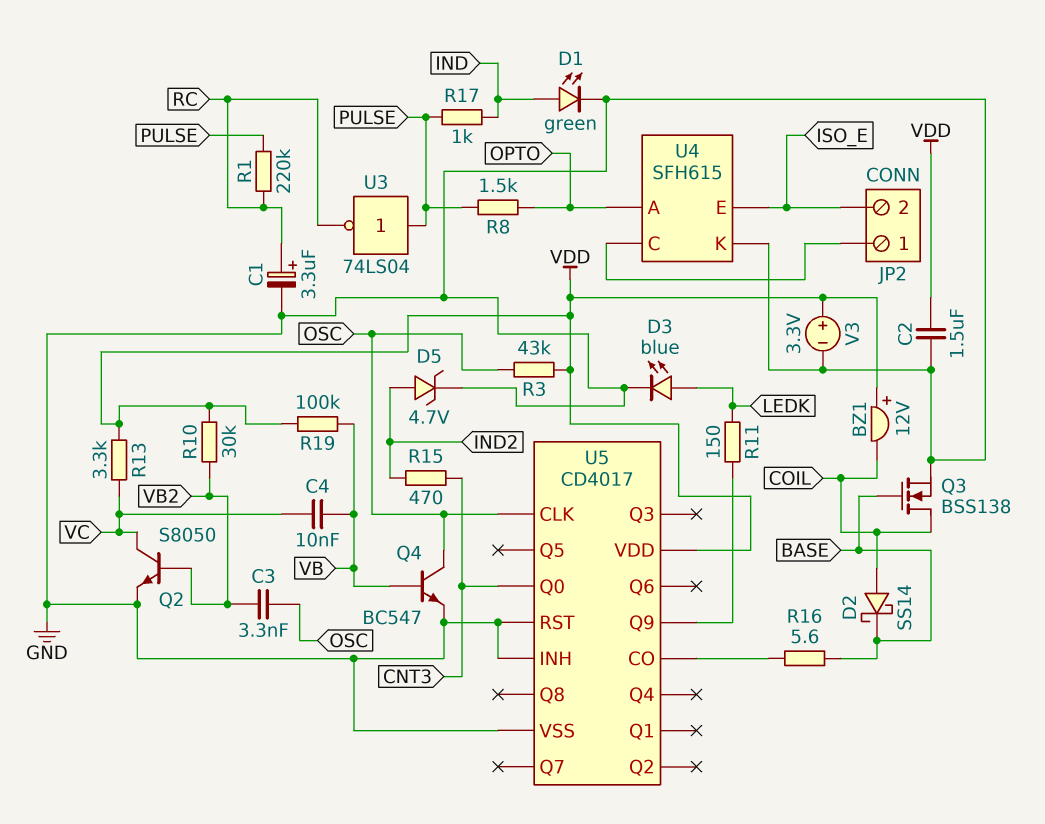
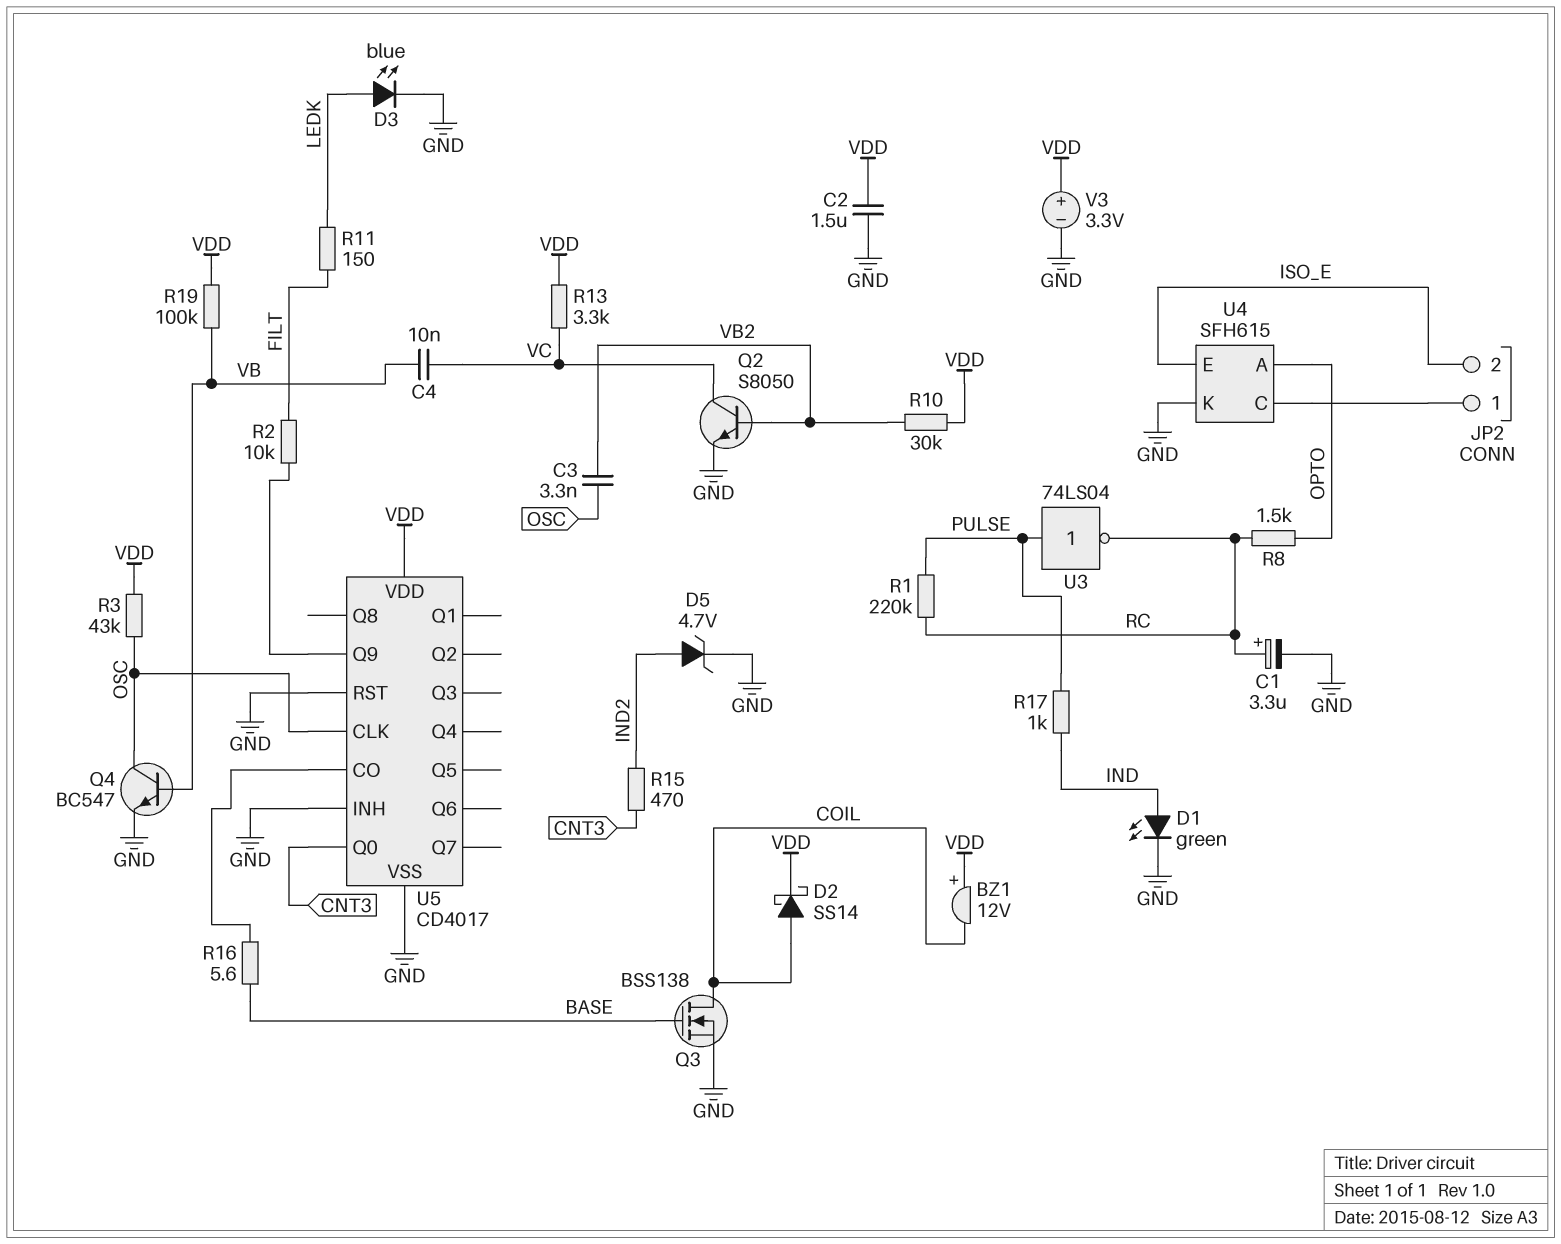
D2: schottky SS14 (A COIL, K BASE) -> schottky SS14 (A COIL, K VDD)
R2: none -> 10k (FILT, U5/Q9)
R8: 1.5k (OPTO, PULSE) -> 1.5k (OPTO, RC)
R11: 150 (LEDK, U5/Q9) -> 150 (FILT, LEDK)

